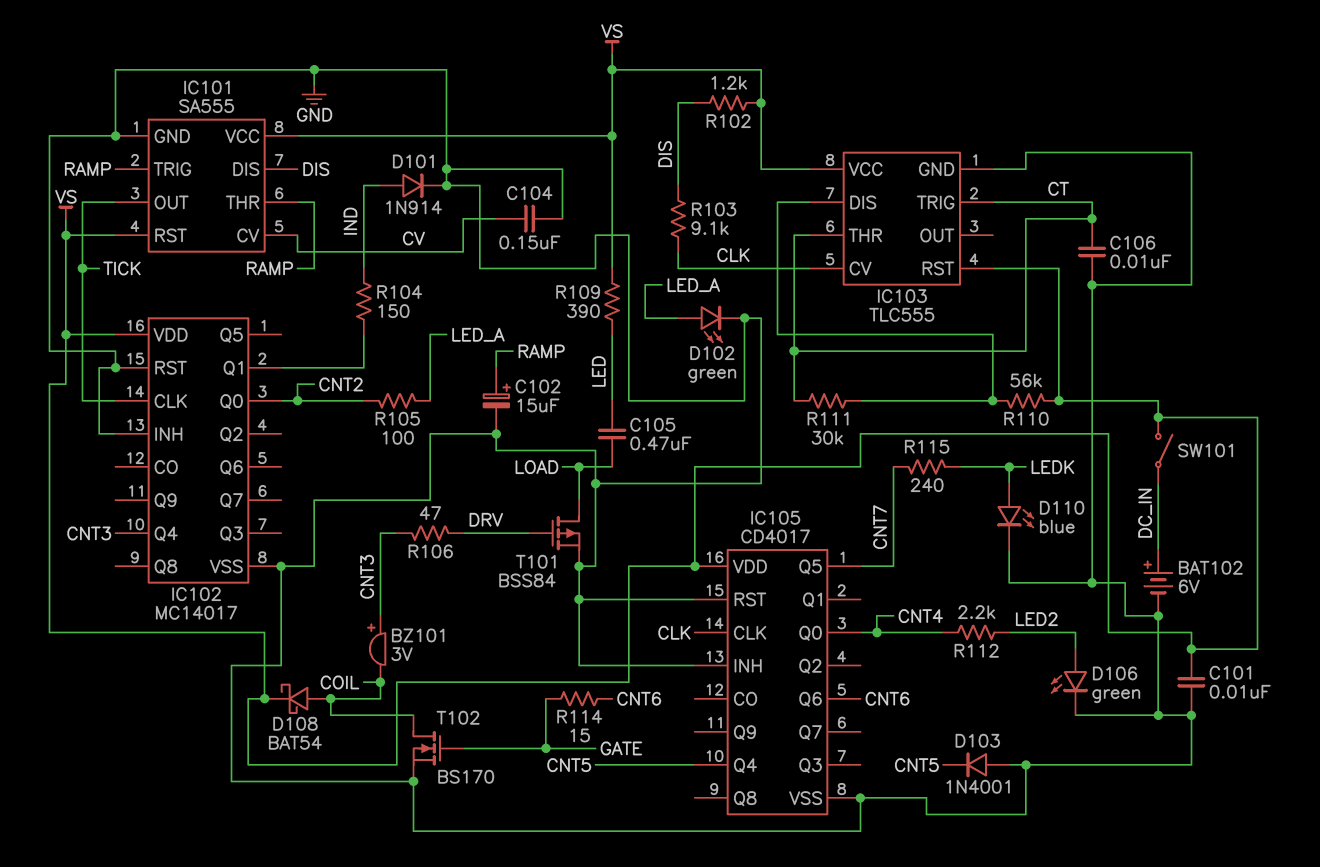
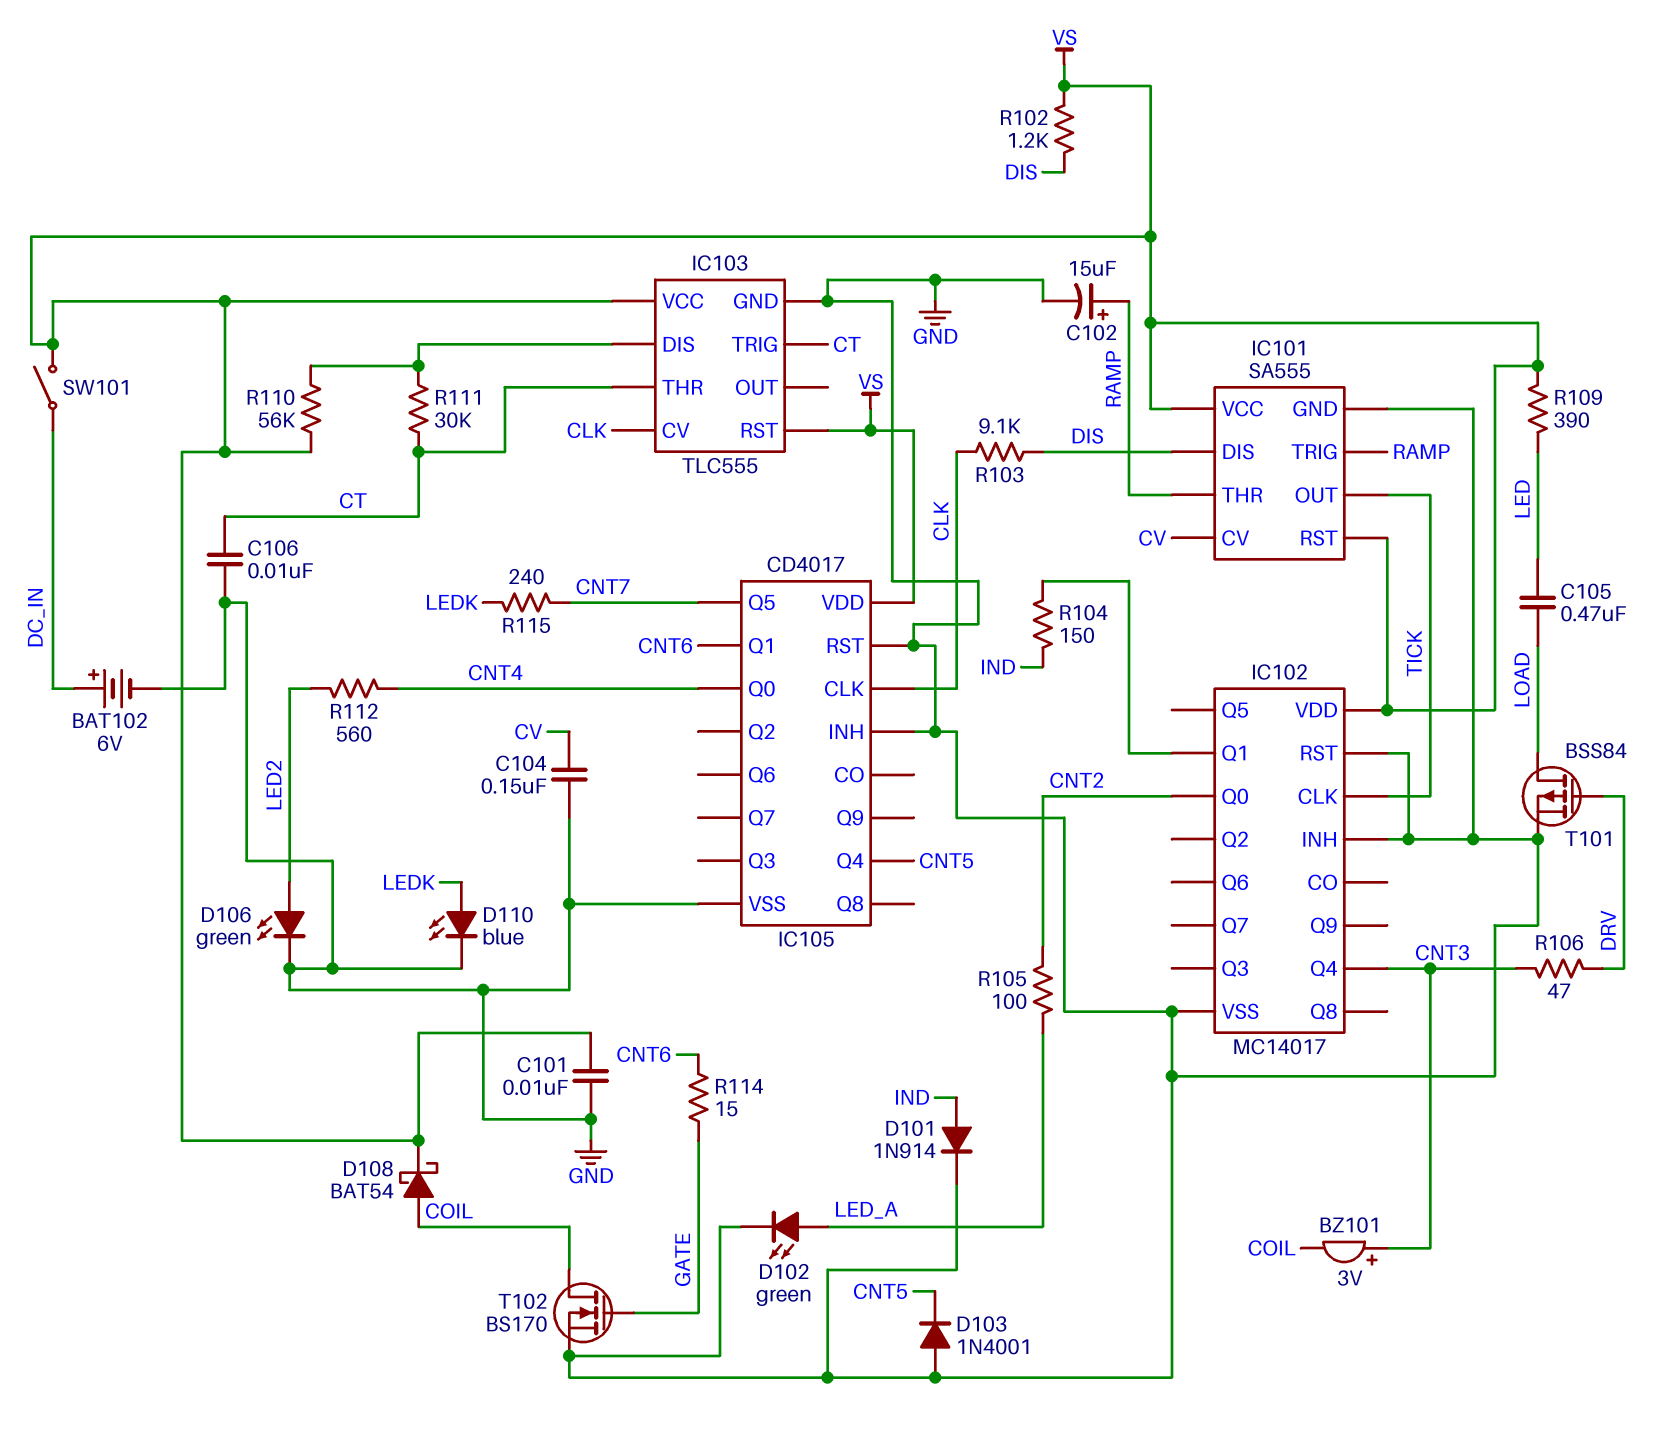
IC105 pin Q1: none -> CNT6
IC105 pin Q6: CNT6 -> none
R112: 2.2k (CNT4, LED2) -> 560 (CNT4, LED2)

